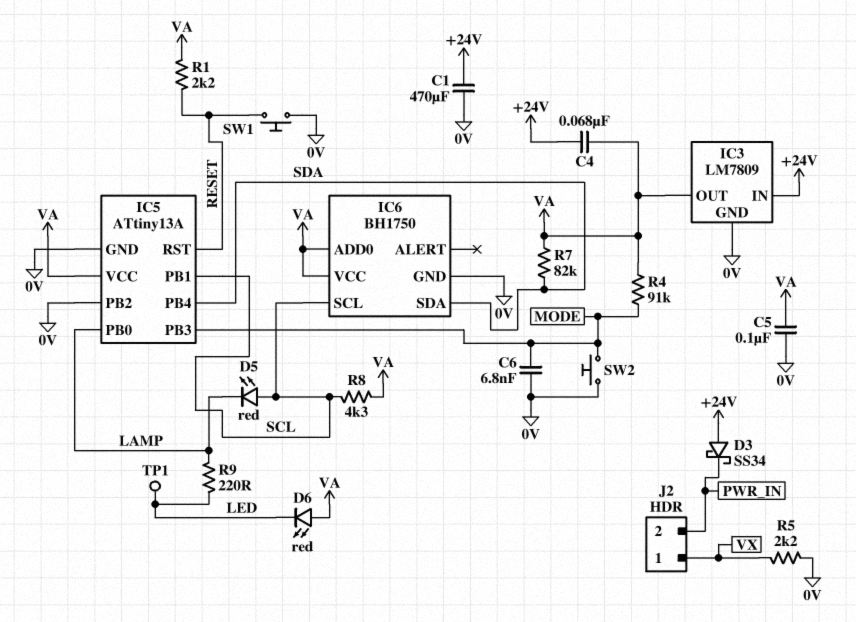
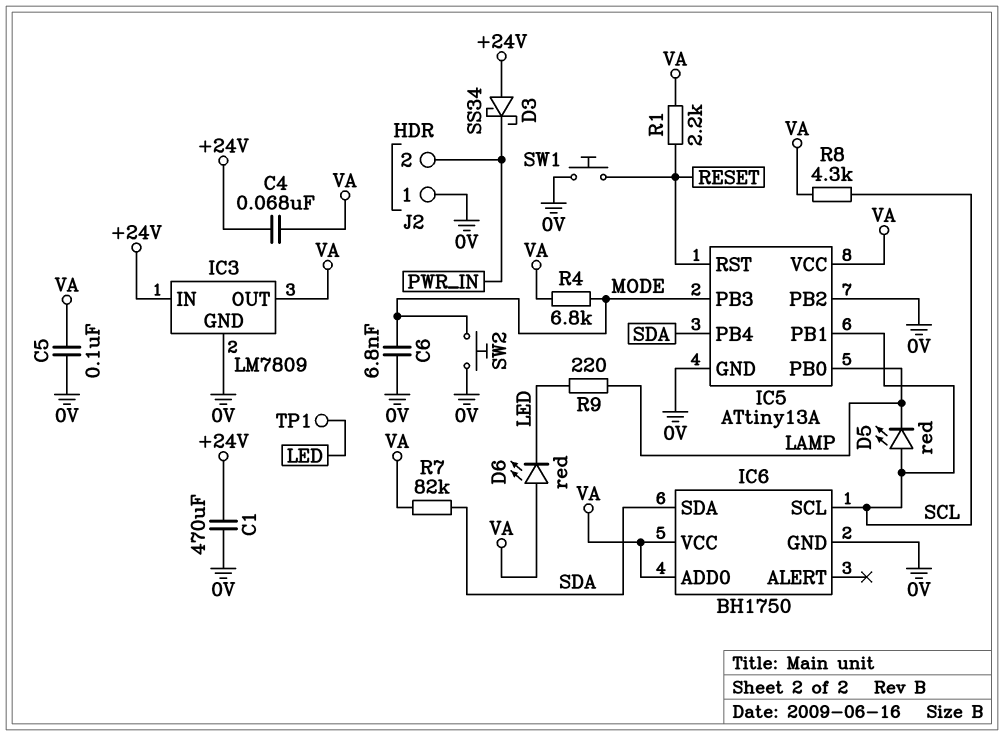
J2 pin 1: VX -> 0V
R4: 91k (MODE, VA) -> 6.8k (MODE, VA)
R5: 2.2k (0V, VX) -> none

